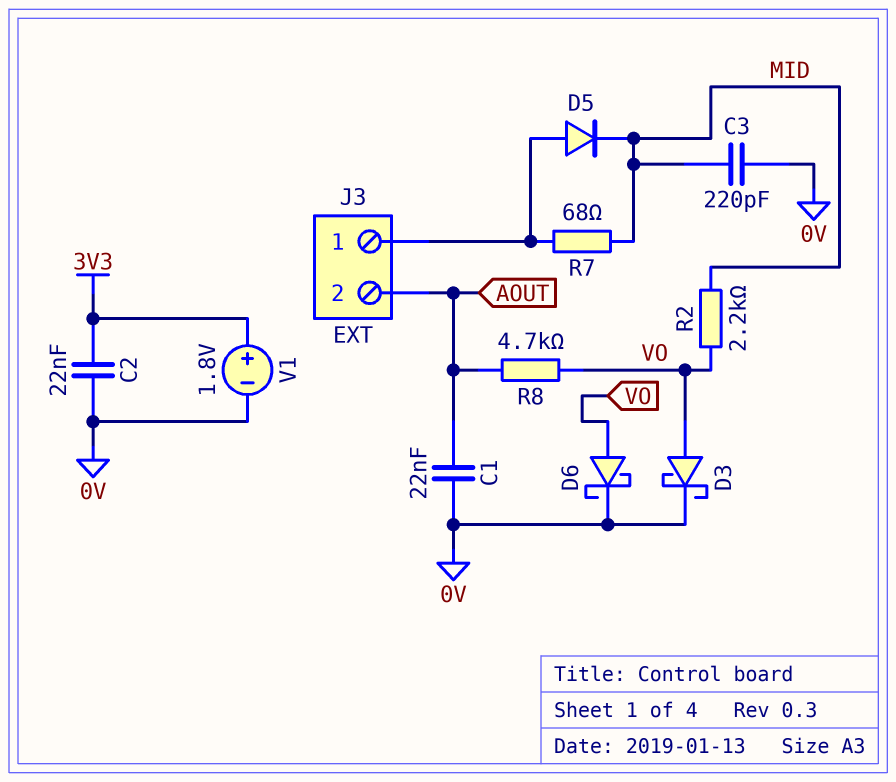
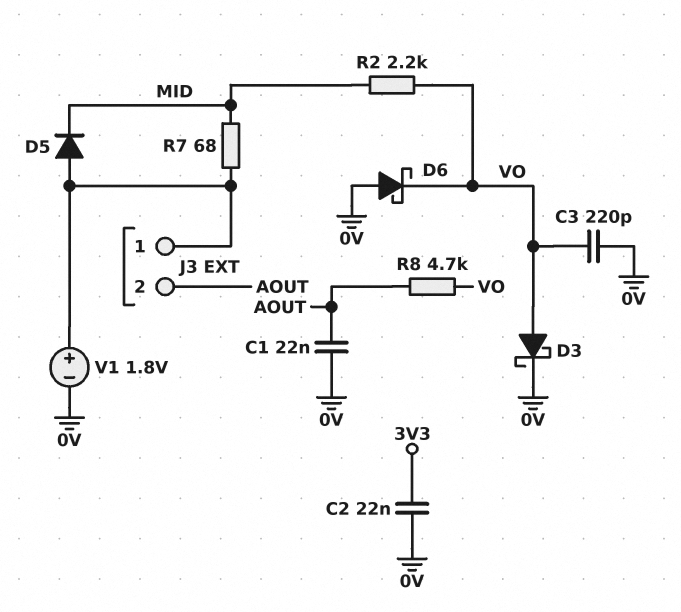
C3: 220pF (0V, MID) -> 220pF (0V, VO)
D6: schottky (A VO, K 0V) -> schottky (A 0V, K VO)
V1: 1.8V (plus 3V3, minus 0V) -> 1.8V (plus J3/1, minus 0V)

